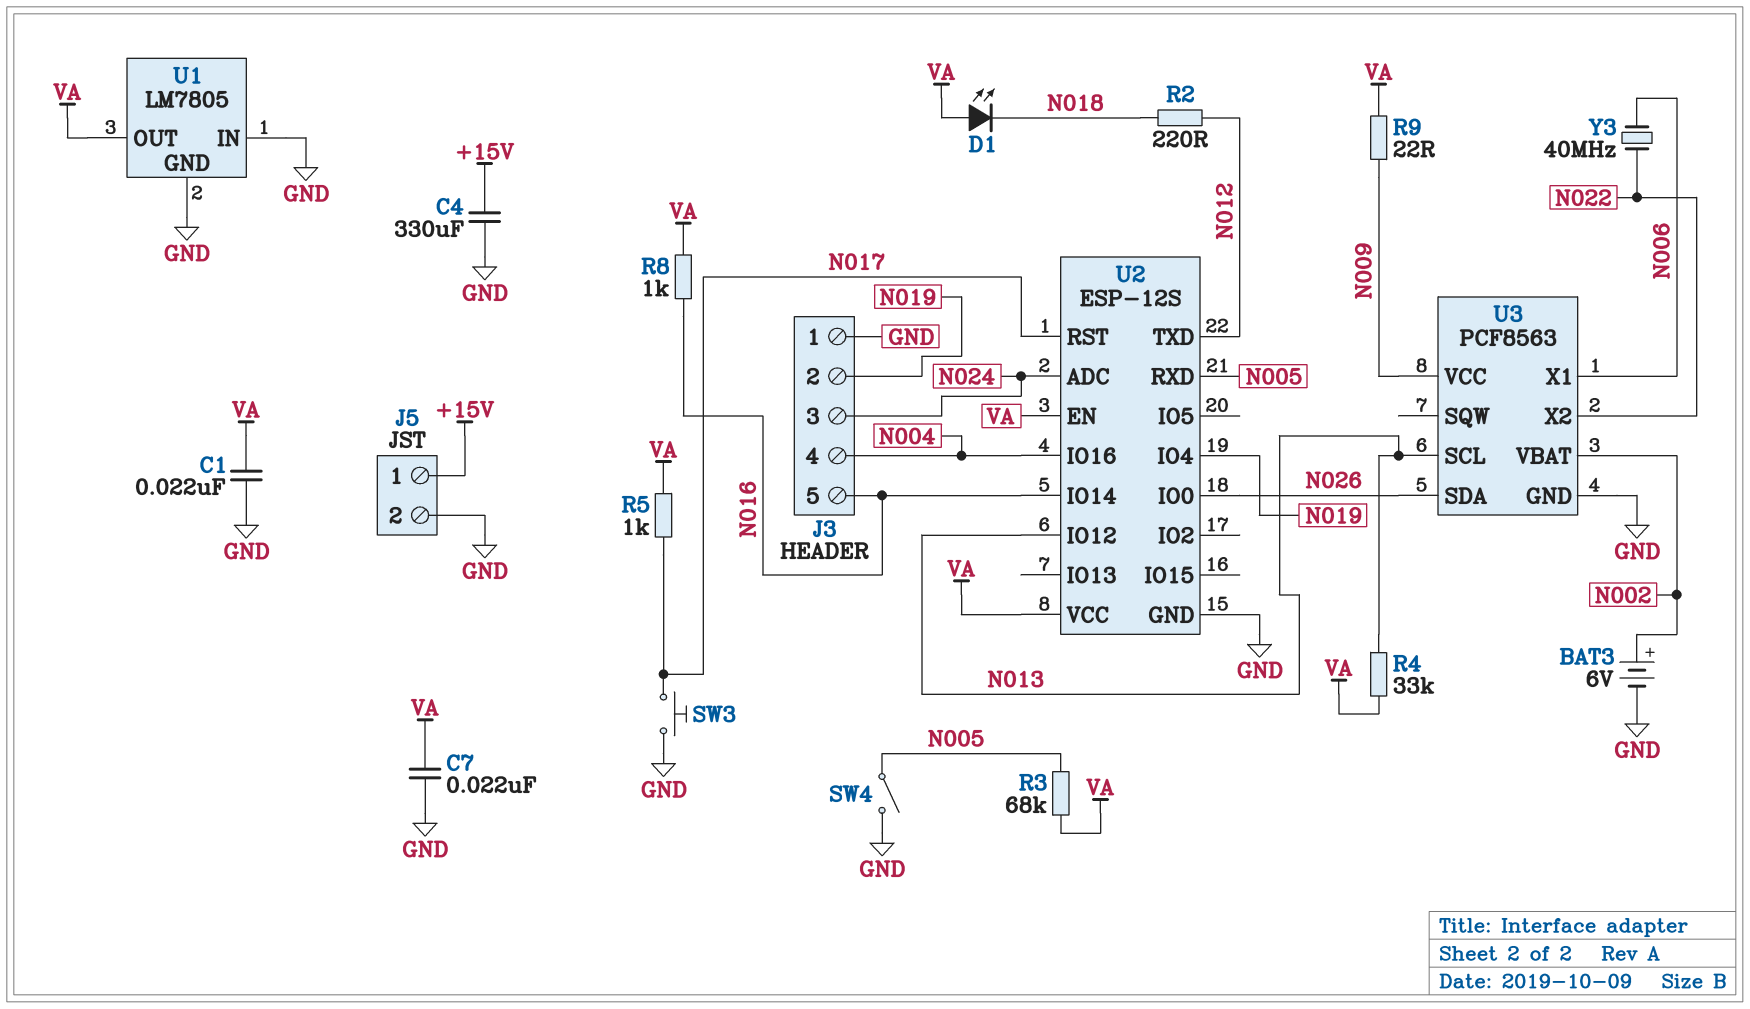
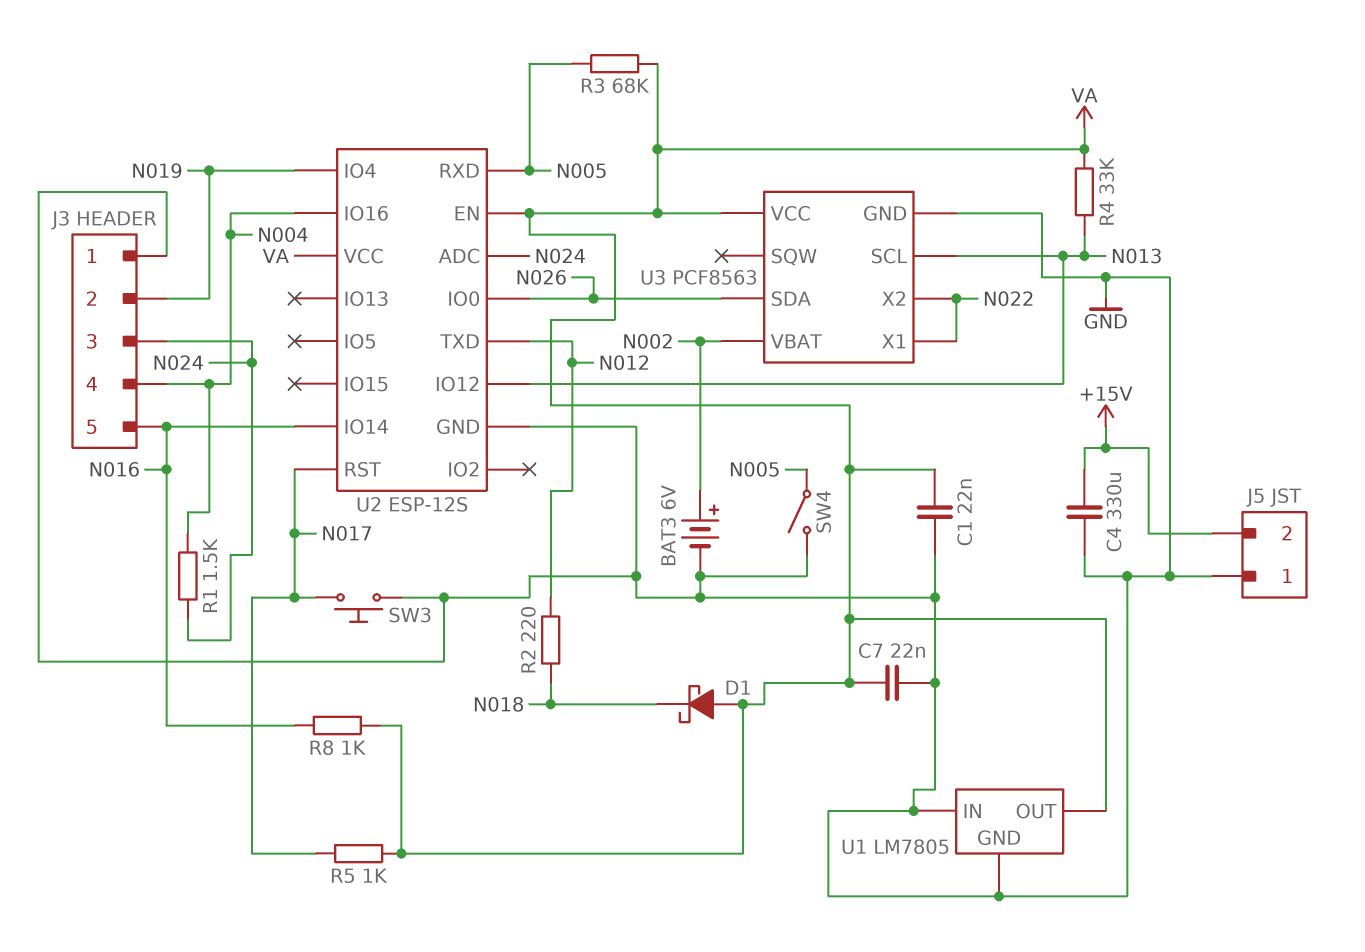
D1: LED (A VA, K N018) -> schottky (A VA, K N018)
J5 pin 1: +15V -> GND
J5 pin 2: GND -> +15V
R1: none -> 1.5k (N004, N024)
R9: 22 (N009, VA) -> none
U3 pin VCC: N009 -> VA
U3 pin X1: N006 -> N022
Y3: 40MHz (N006, N022) -> none

